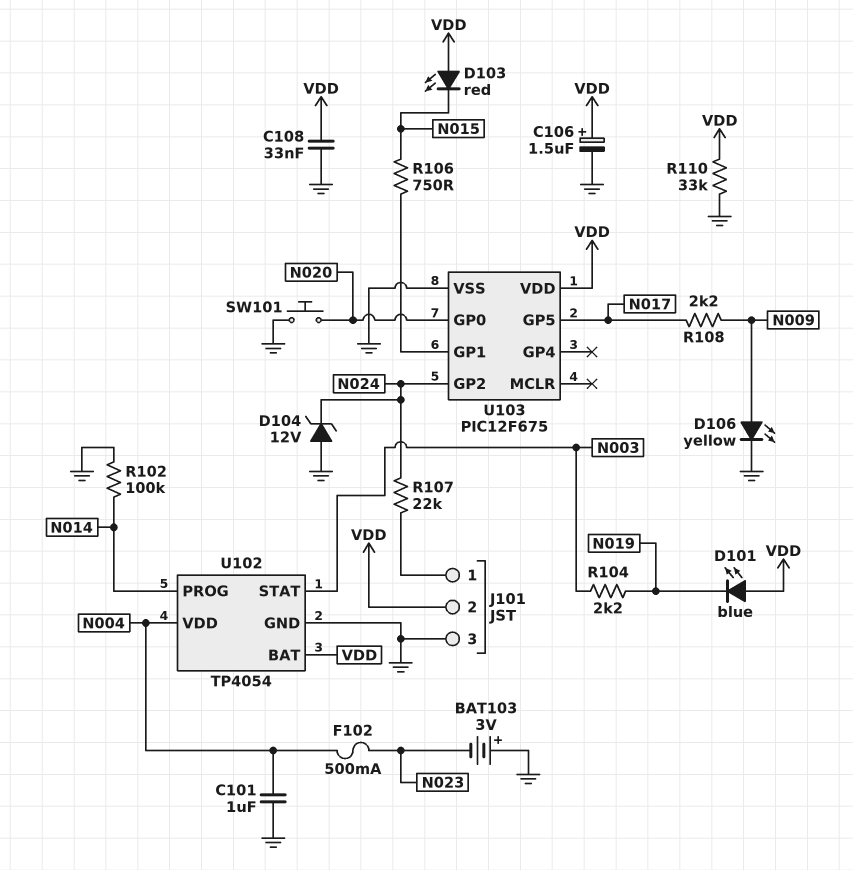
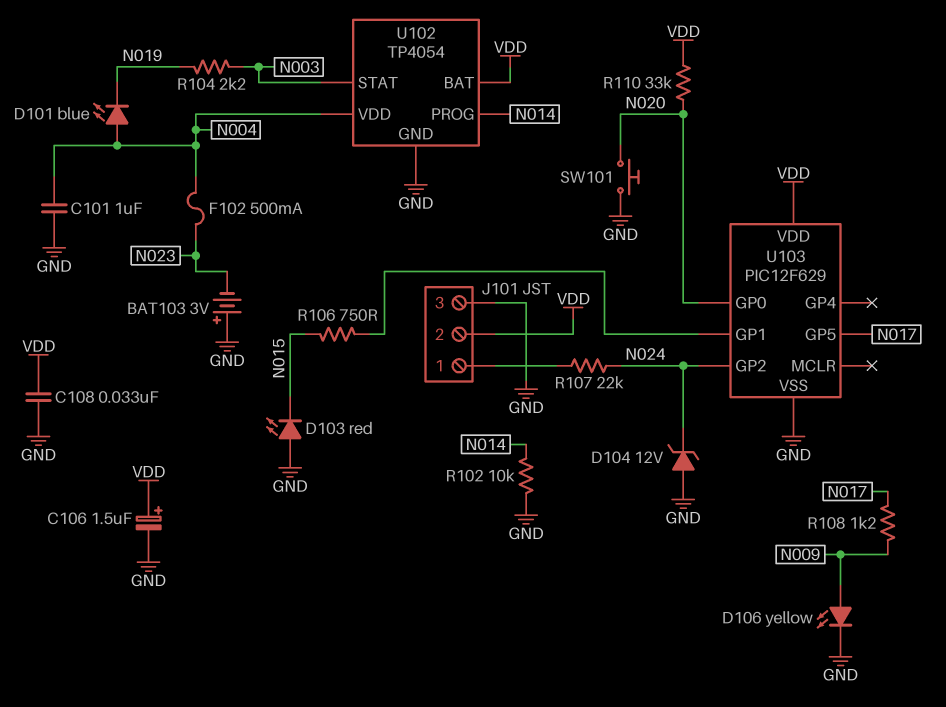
D101: LED blue (A VDD, K N019) -> LED blue (A N004, K N019)
D103: LED red (A VDD, K N015) -> LED red (A GND, K N015)
R102: 100k (GND, N014) -> 10k (GND, N014)
R108: 2.2k (N009, N017) -> 1.2k (N009, N017)
R110: 33k (GND, VDD) -> 33k (N020, VDD)
U103: PIC12F675 -> PIC12F629

